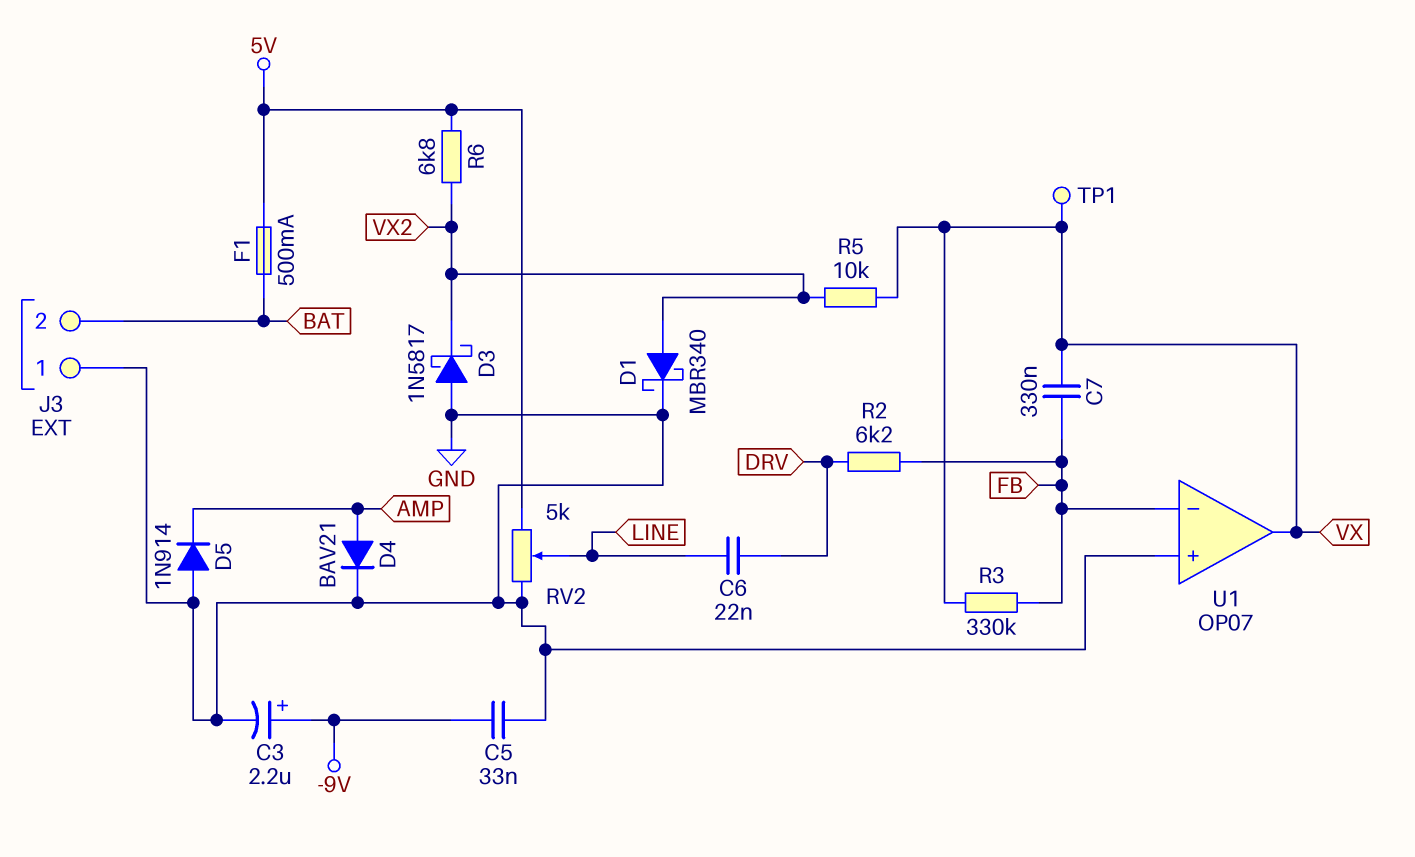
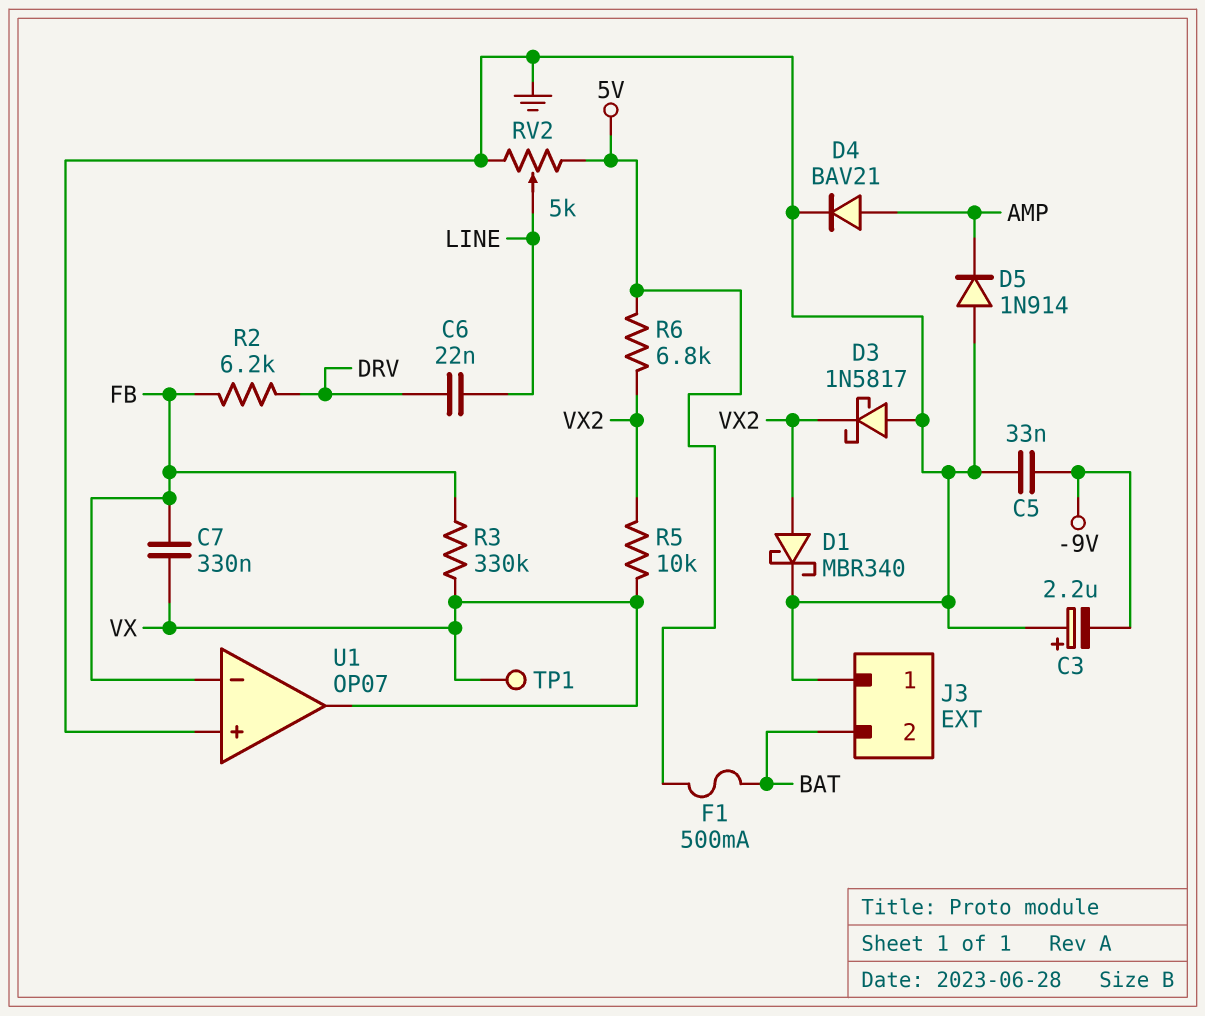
C3: 2.2uF (plus -9V, minus GND) -> 2.2uF (plus GND, minus -9V)

